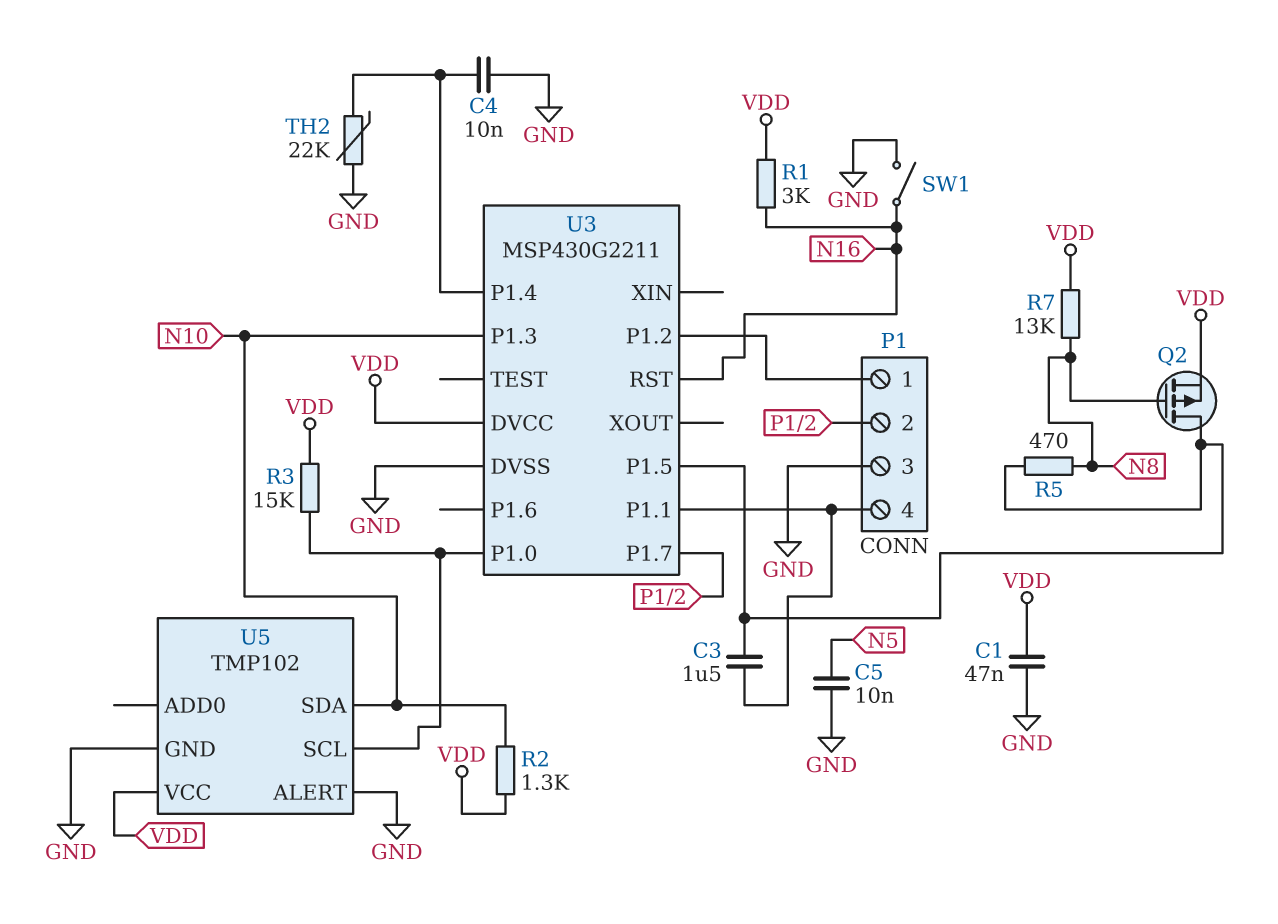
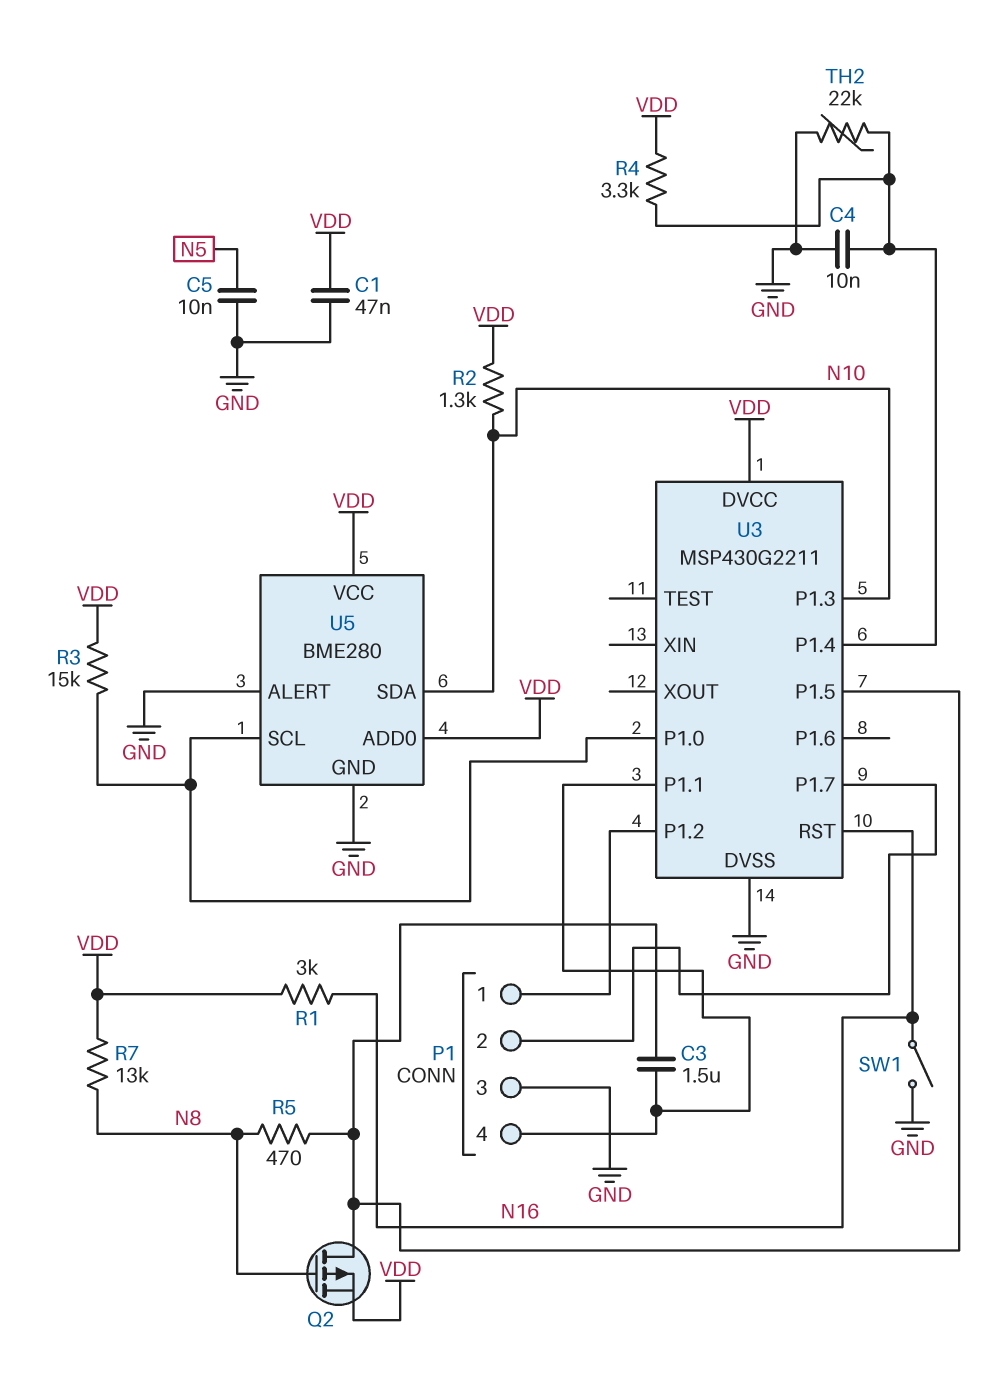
R4: none -> 3.3k (U3/P1.4, VDD)
U5: TMP102 -> BME280
U5 pin ADD0: none -> VDD

